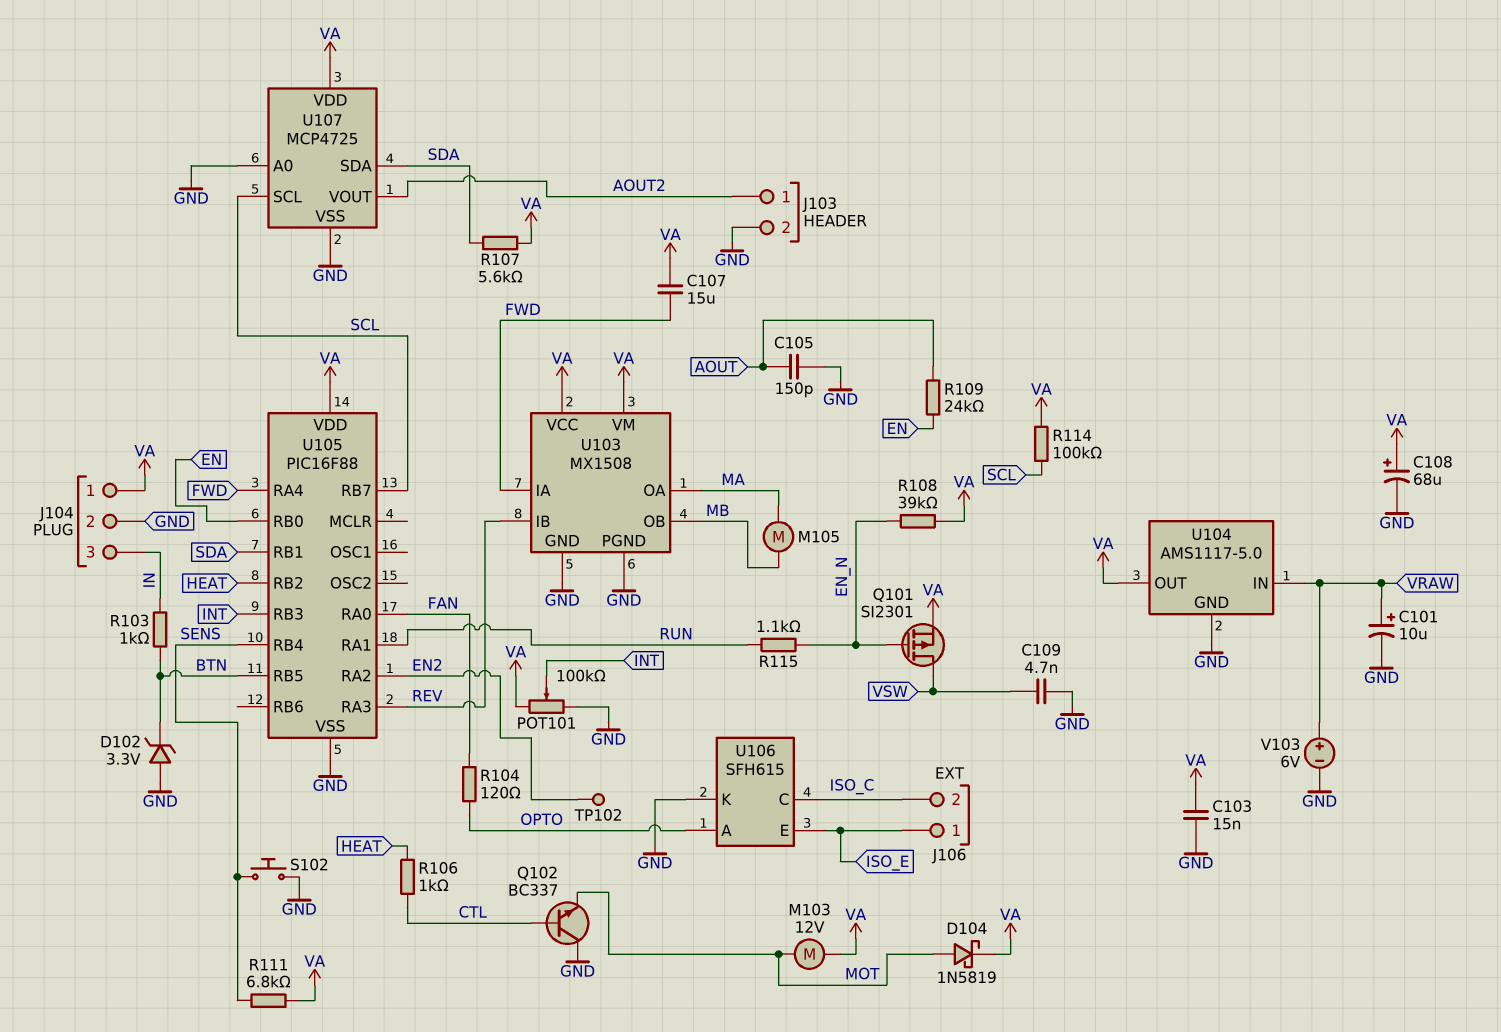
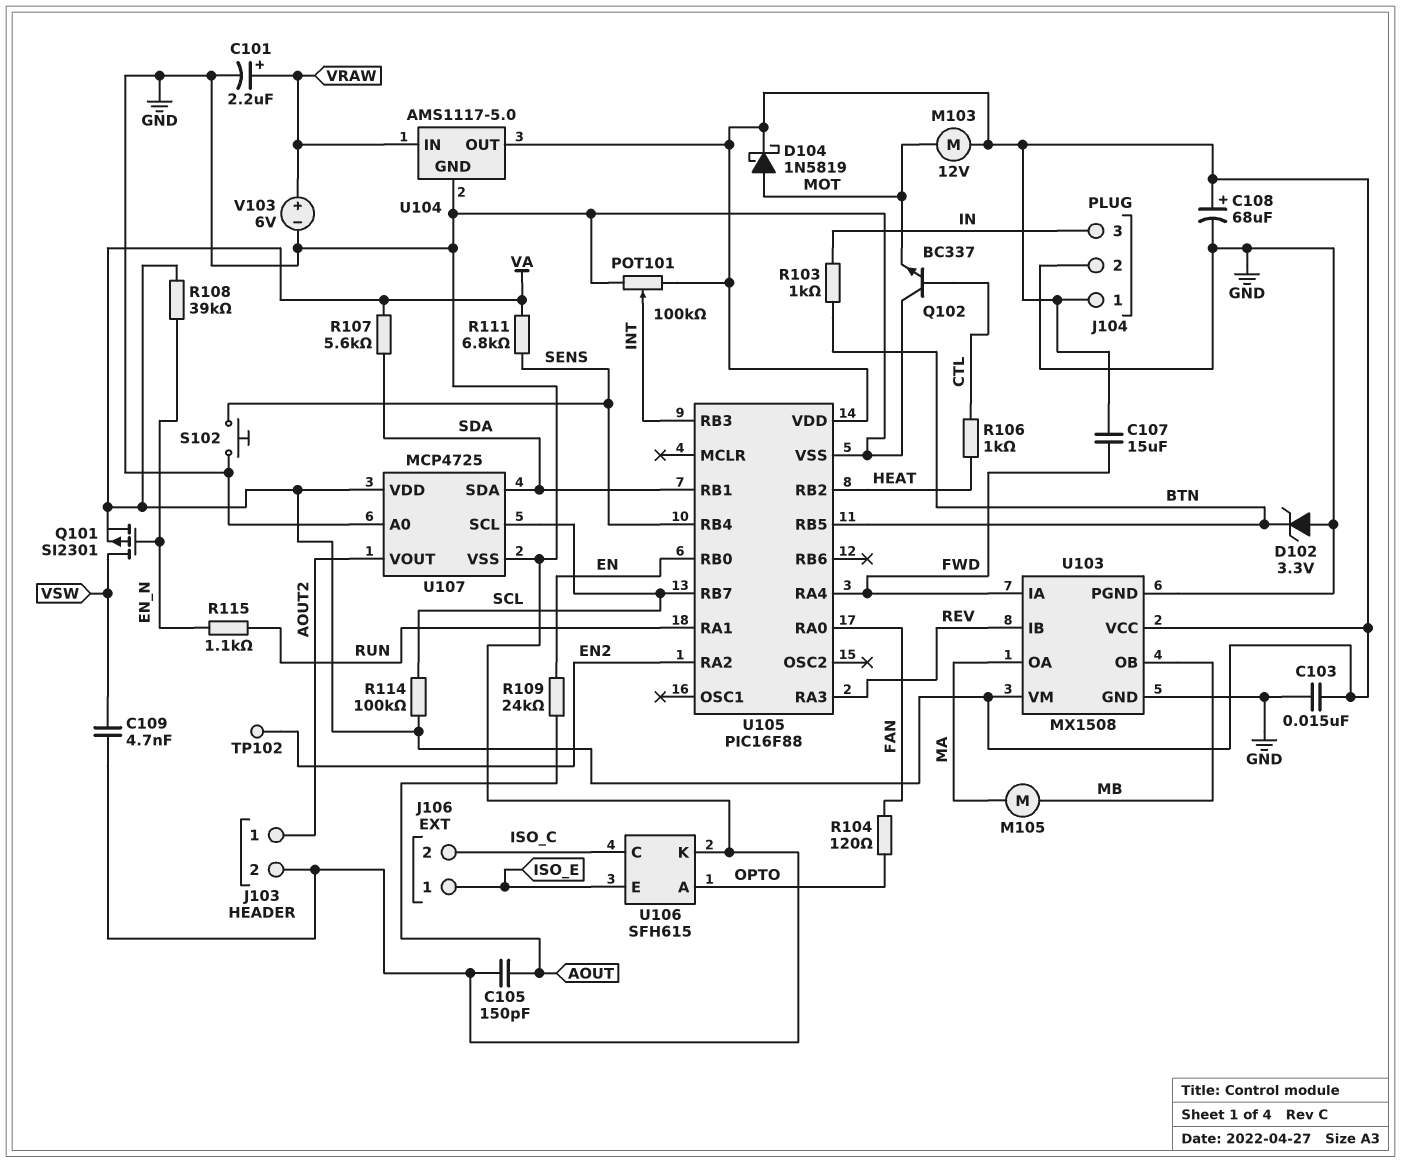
C101: 10uF (plus VRAW, minus GND) -> 2.2uF (plus VRAW, minus GND)

